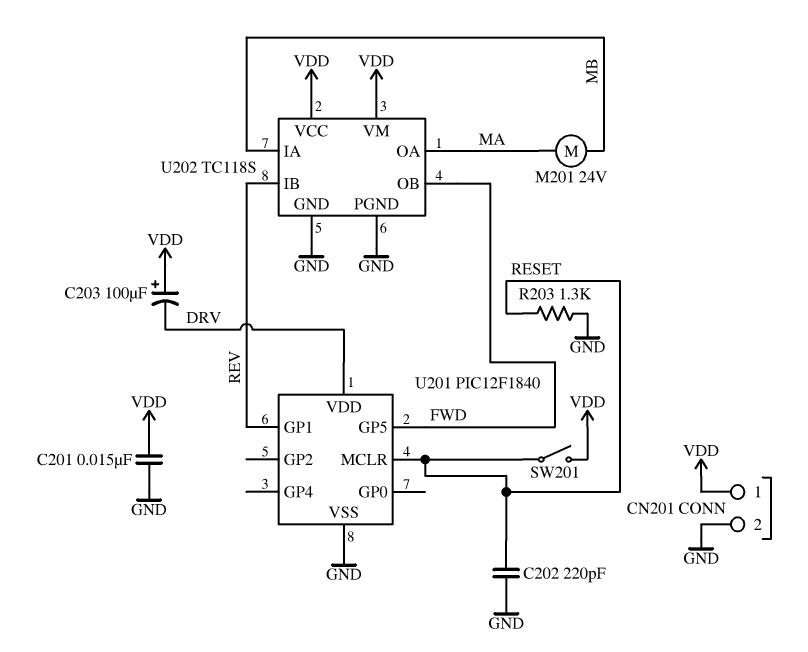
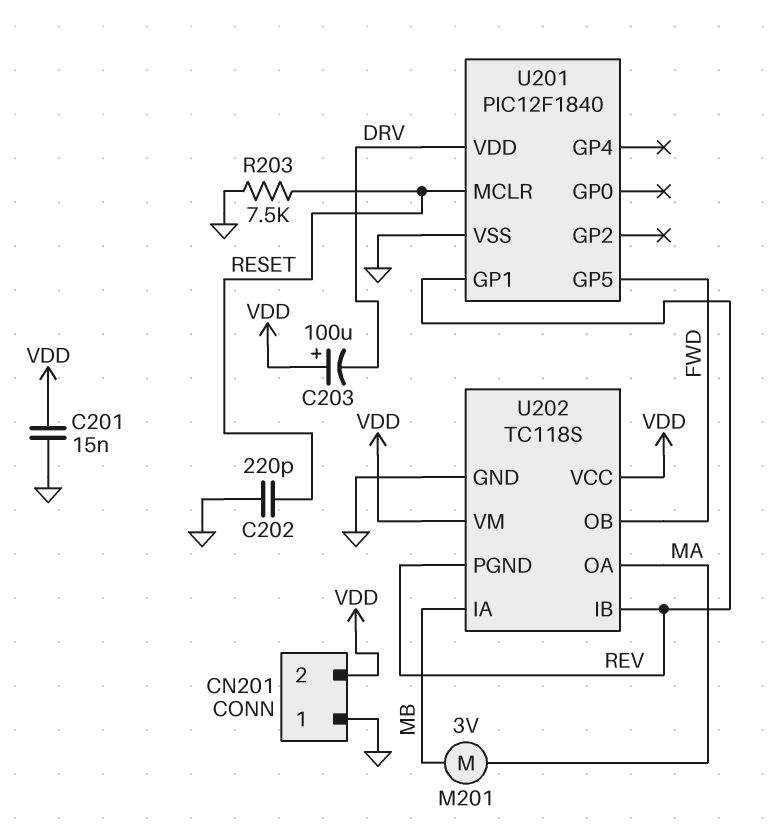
CN201 pin 1: VDD -> GND
CN201 pin 2: GND -> VDD
M201: motor 24V (MA, MB) -> motor 3V (MA, MB)
R203: 1.3k (GND, RESET) -> 7.5k (GND, RESET)
SW201: switch (RESET, VDD) -> none
U202 pin PGND: GND -> REV

